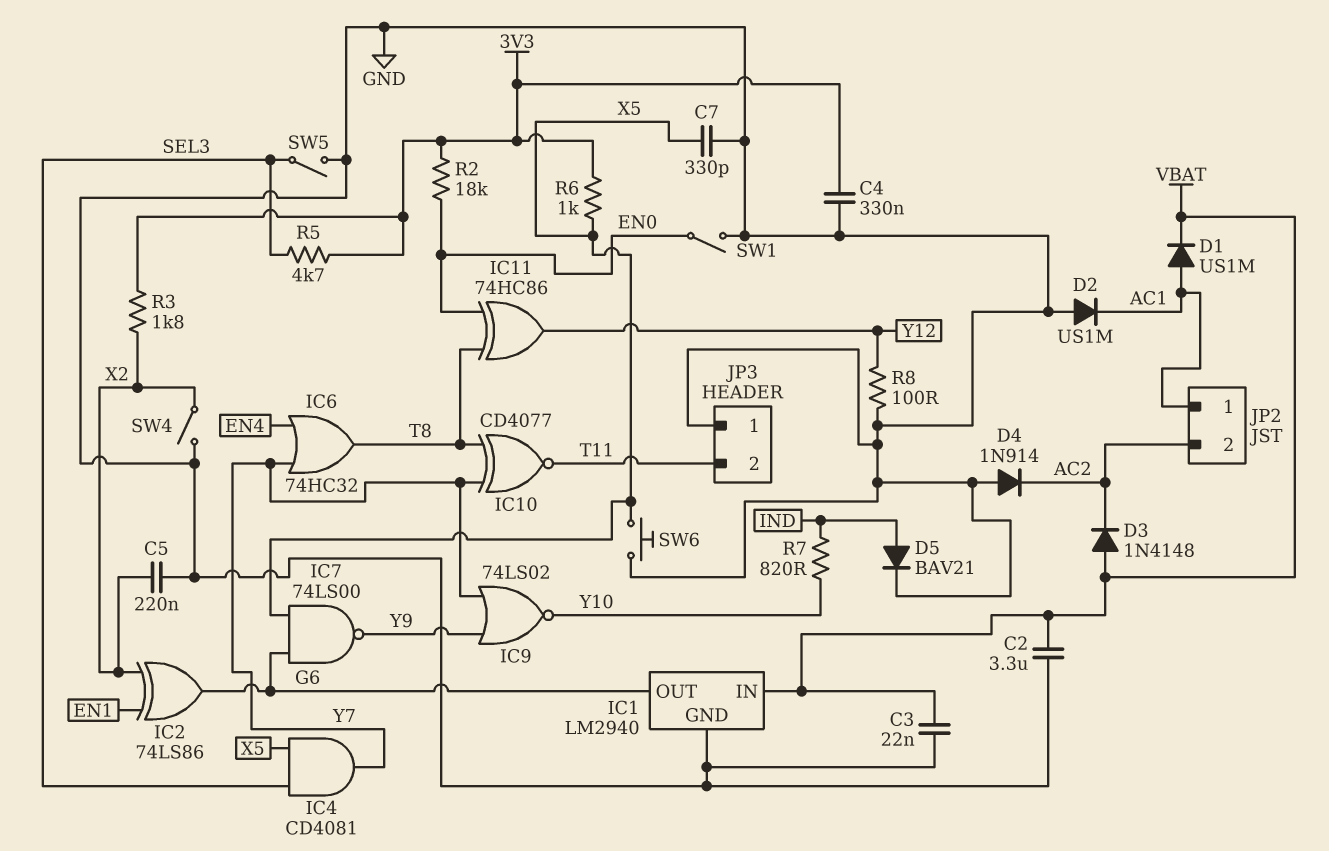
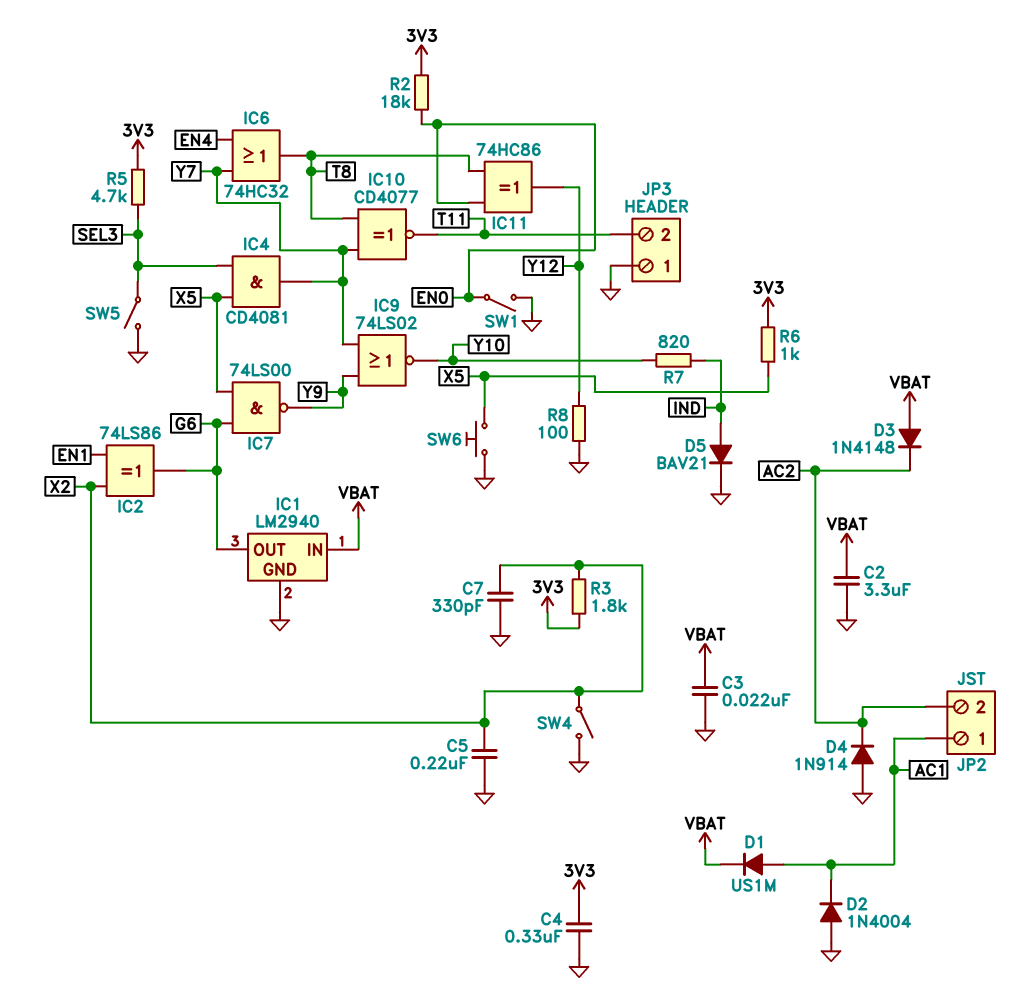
C7: 330pF (GND, X5) -> 330pF (GND, X2)
D2: diode US1M (A GND, K AC1) -> diode 1N4004 (A GND, K AC1)

